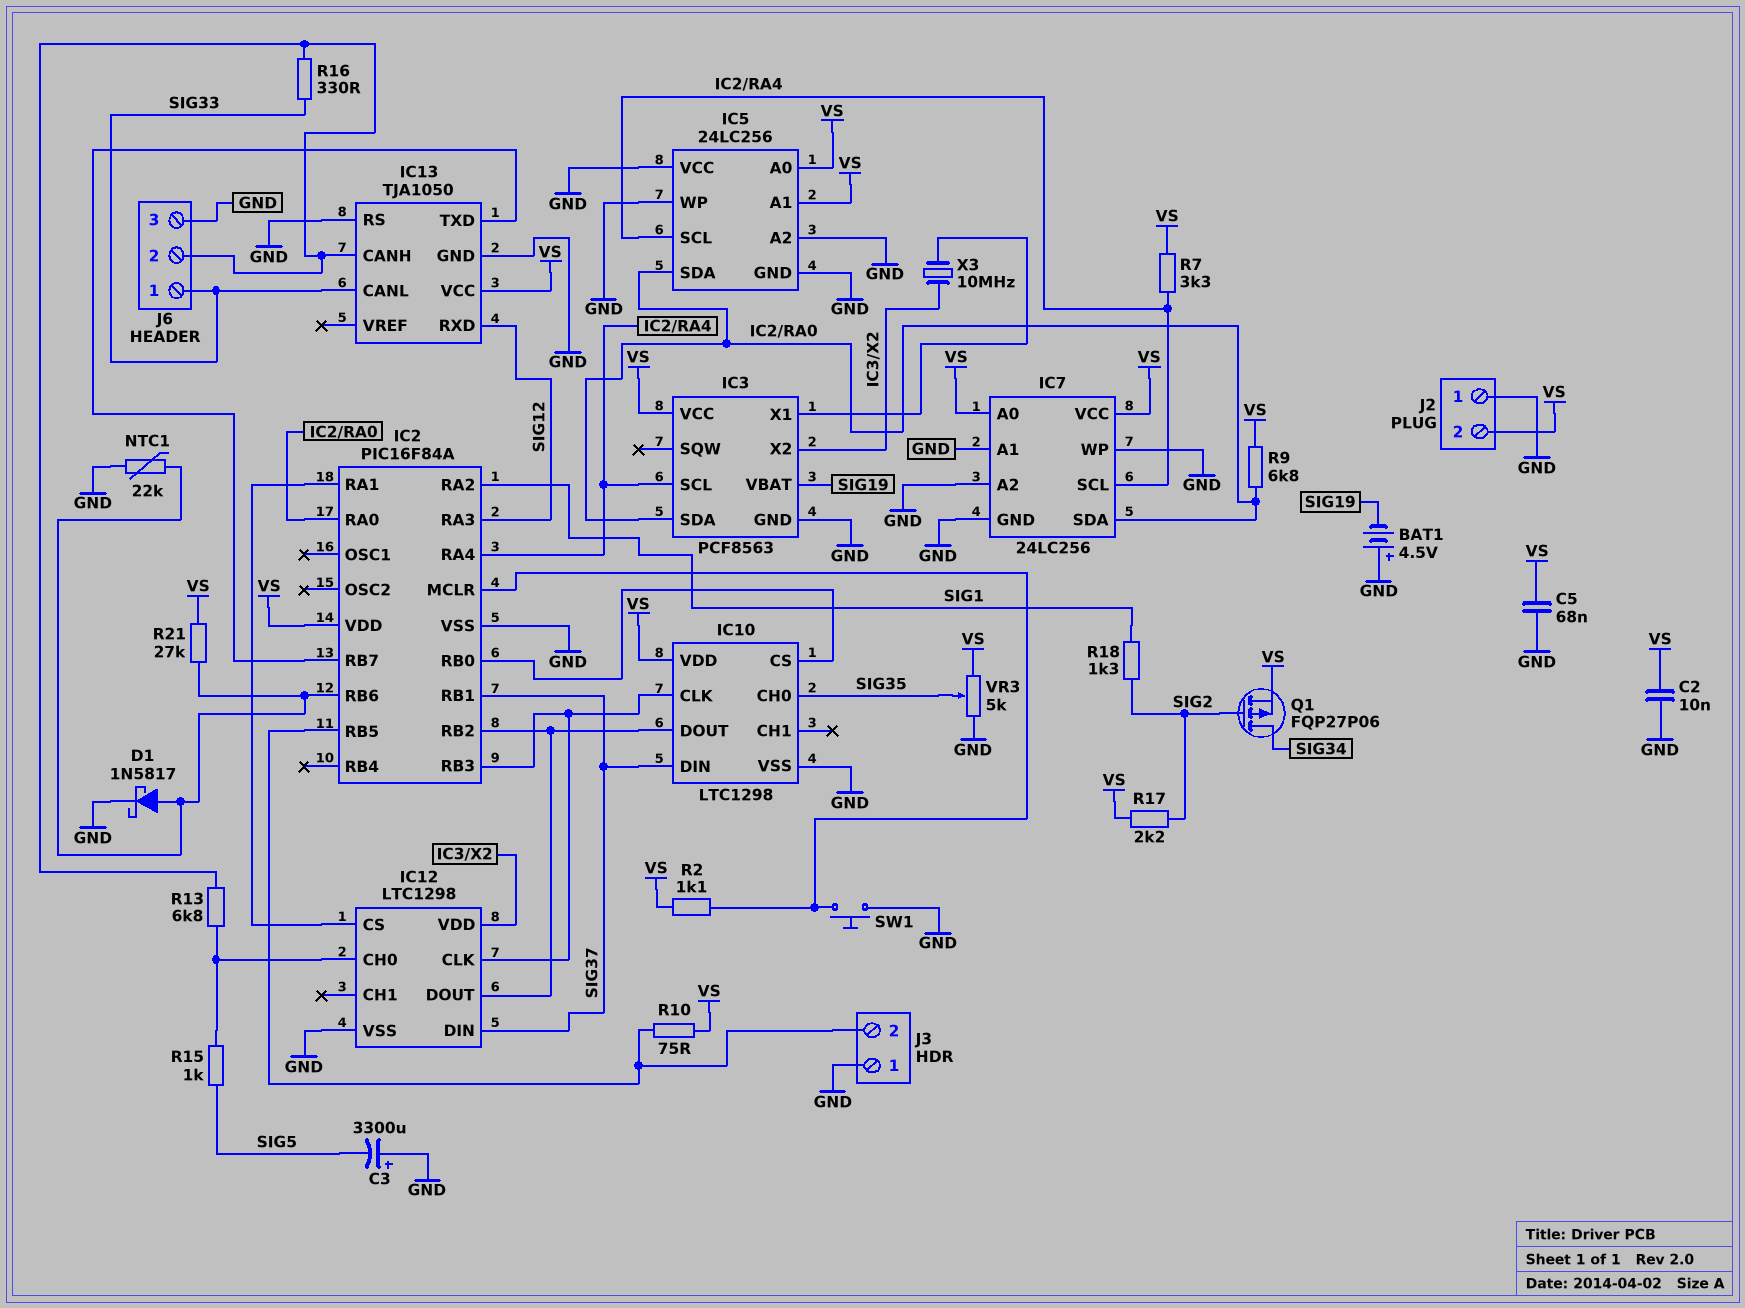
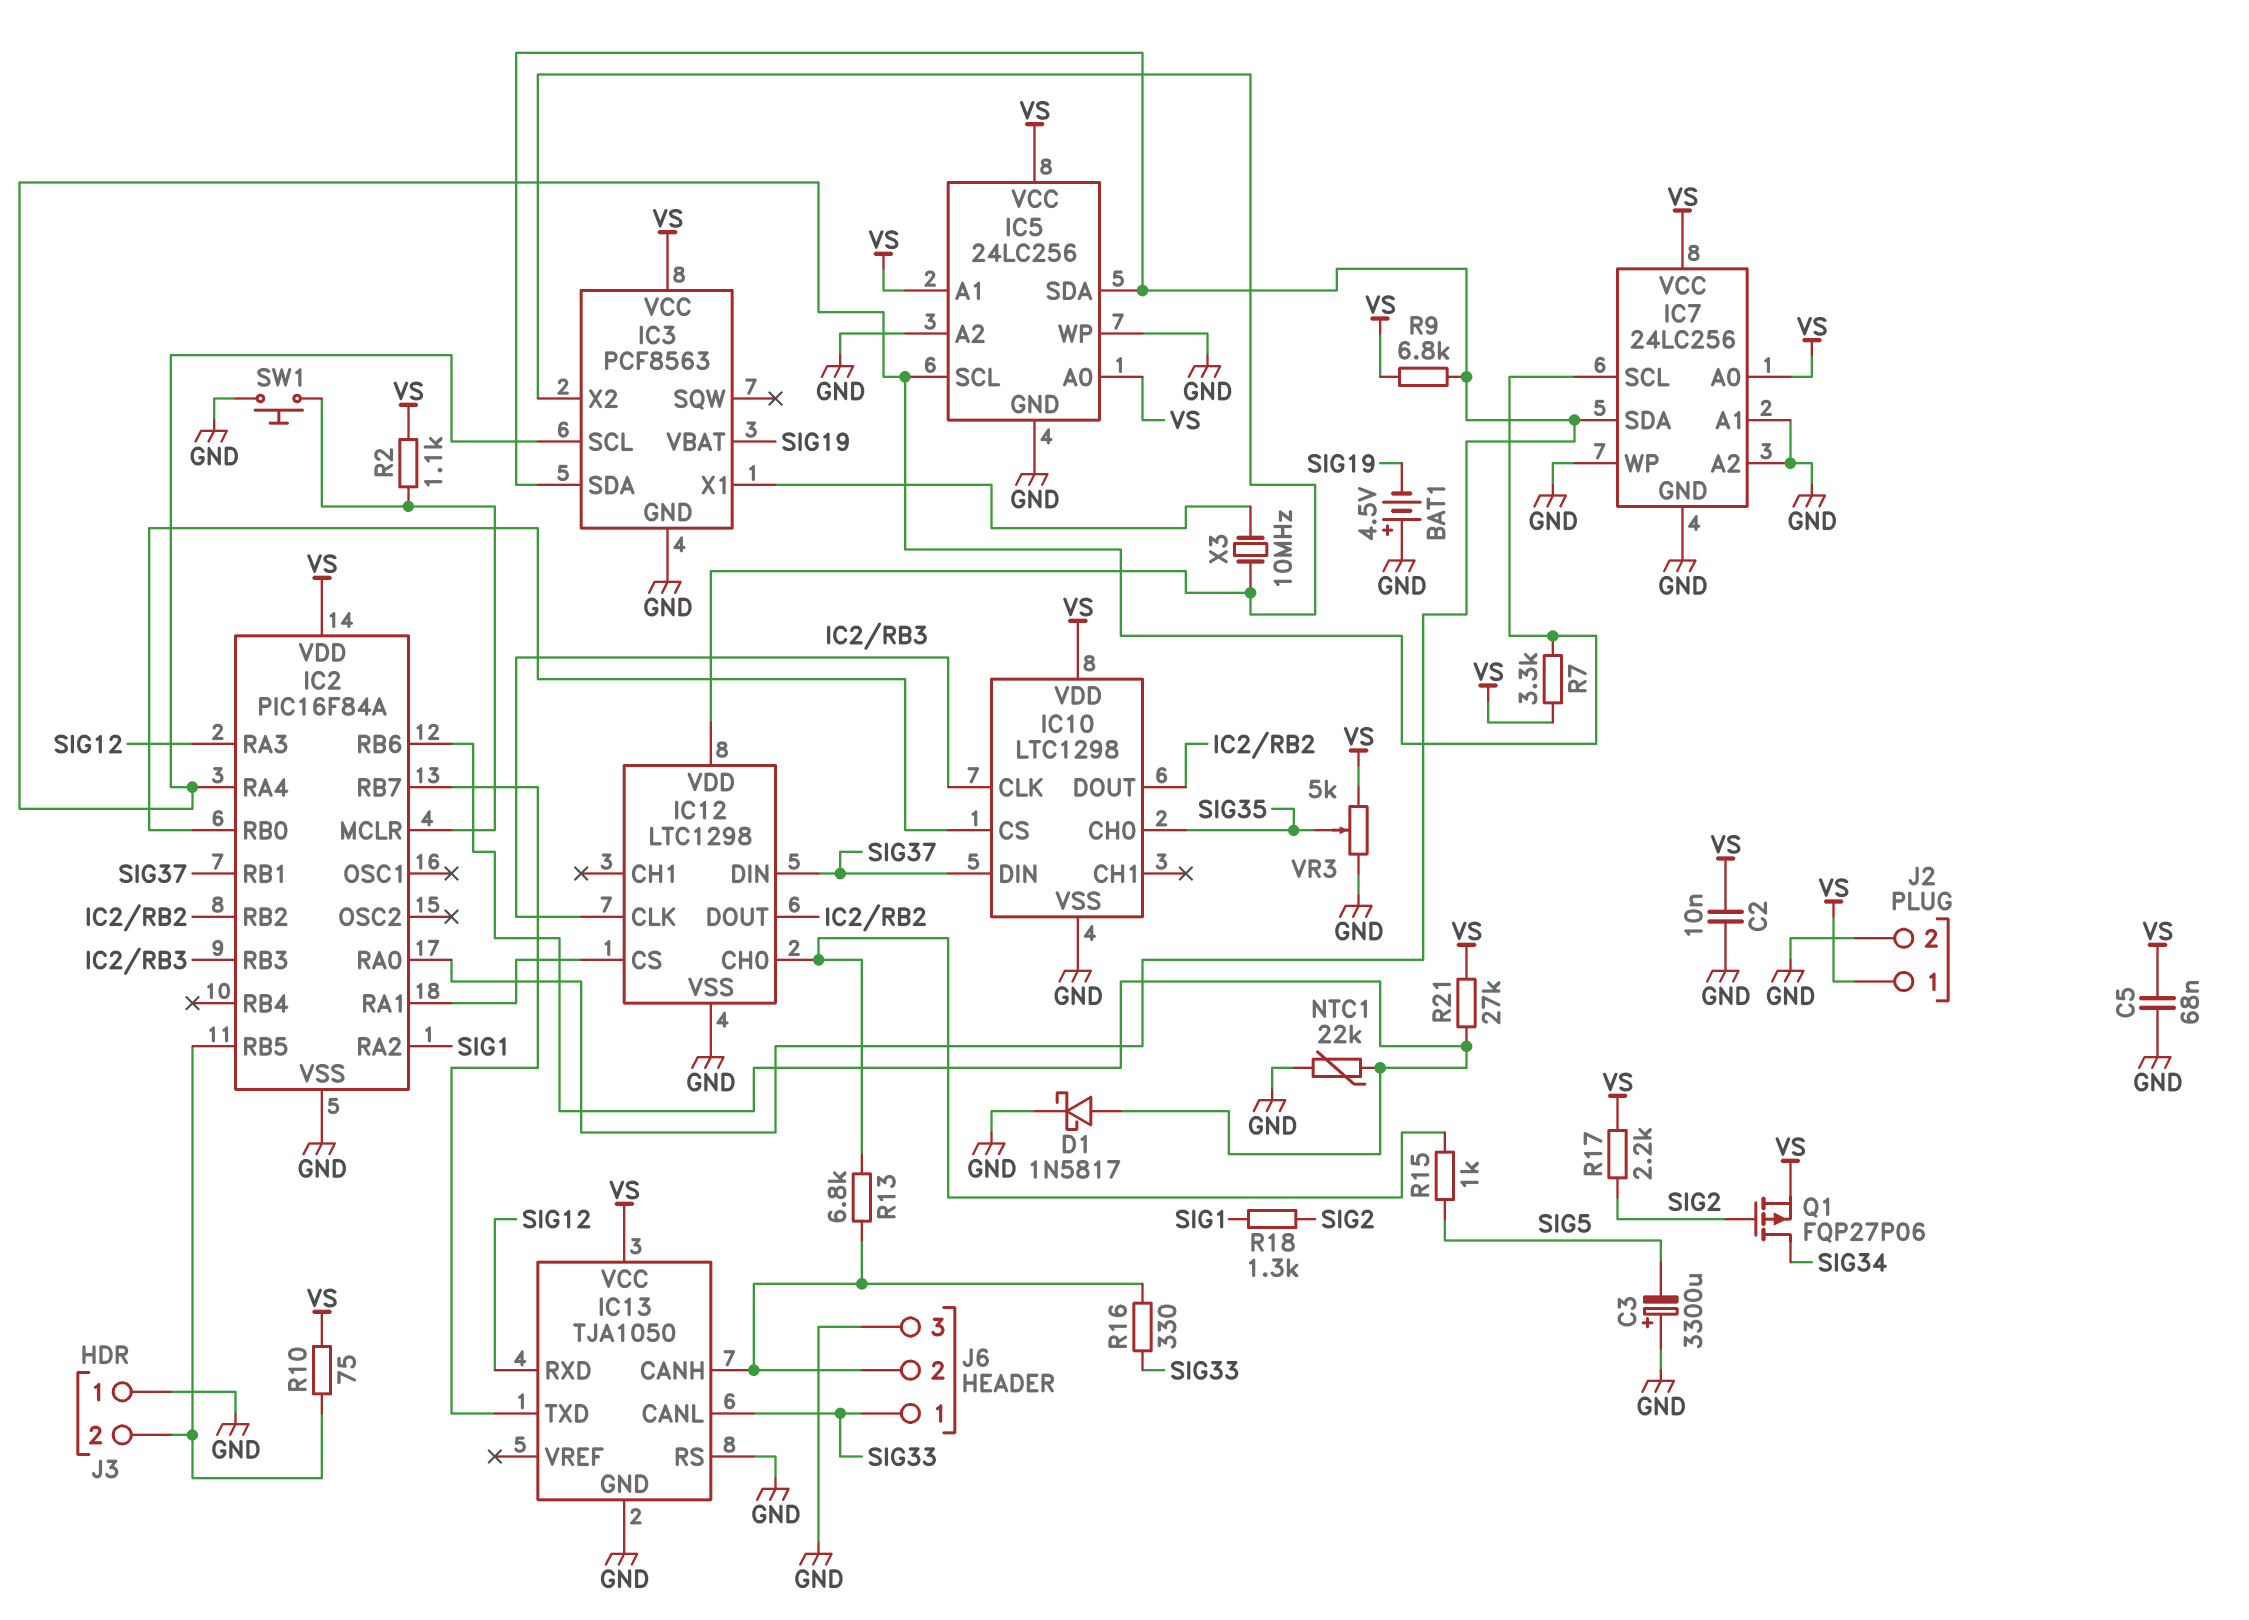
IC5 pin VCC: GND -> VS
J2 pin 1: GND -> VS
J2 pin 2: VS -> GND

